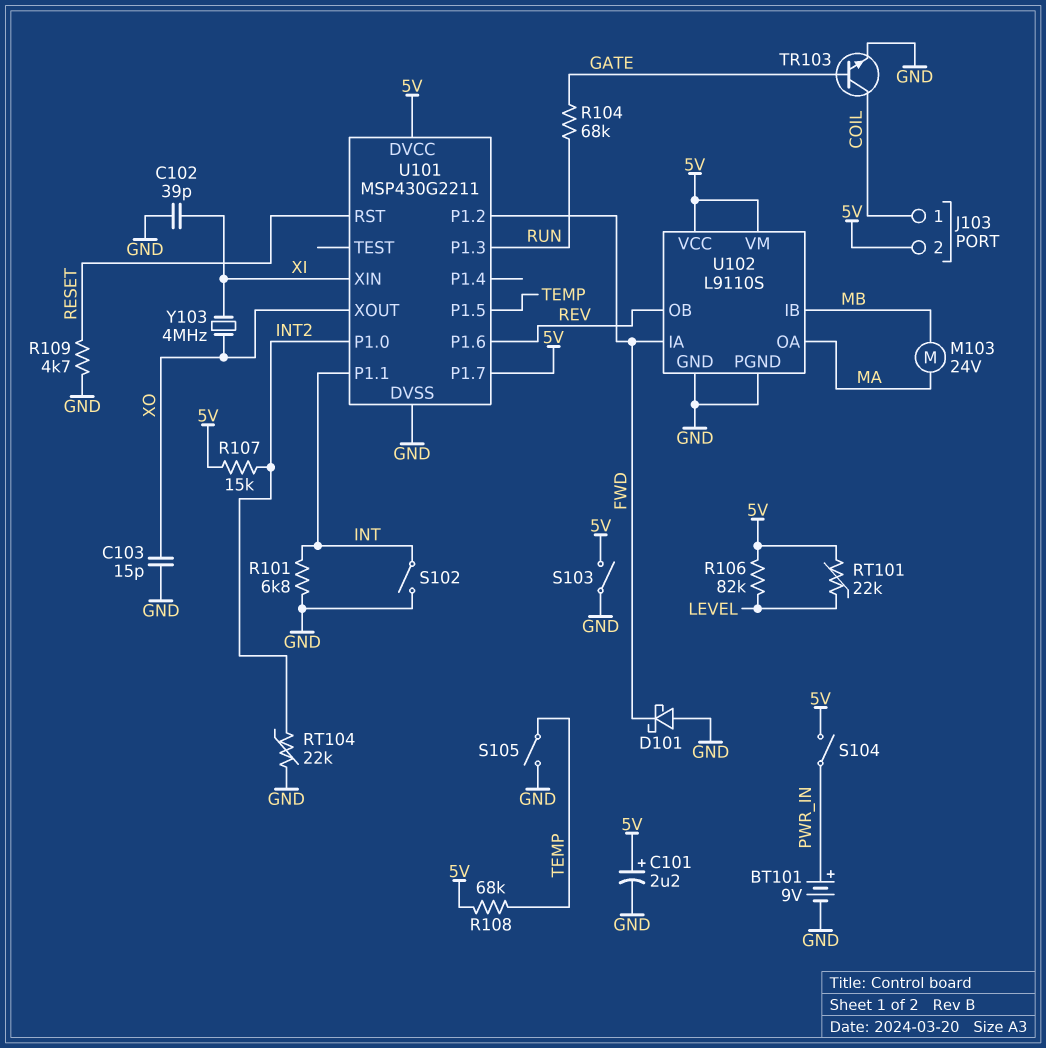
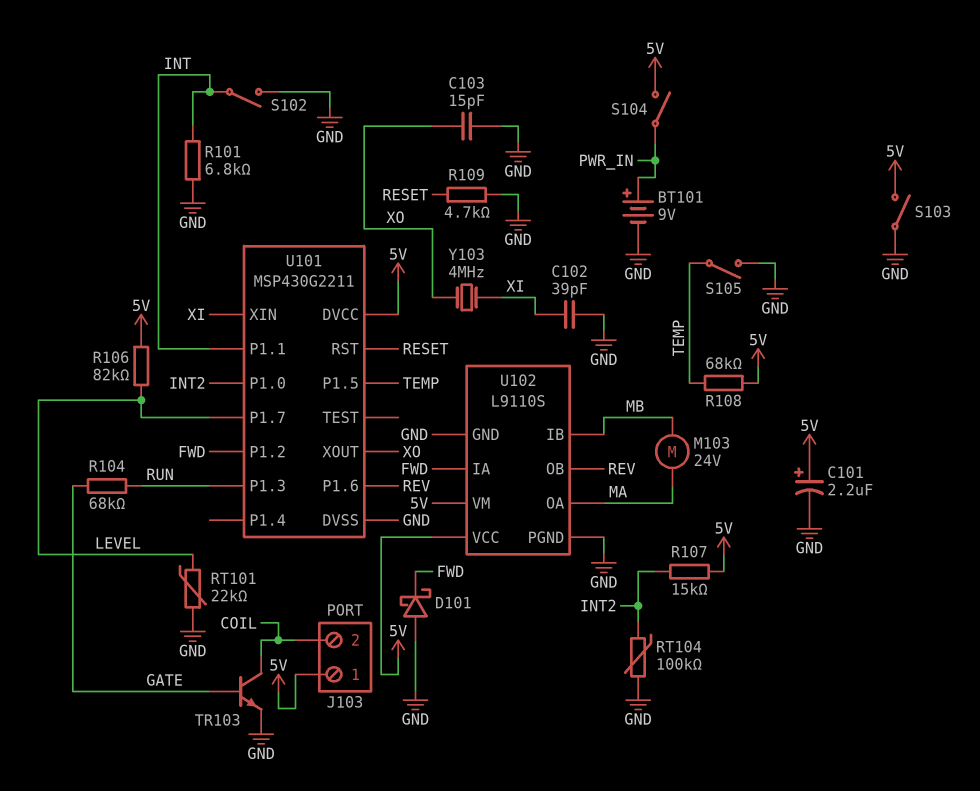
J103 pin 1: COIL -> 5V
J103 pin 2: 5V -> COIL
RT101: 22k (5V, LEVEL) -> 22k (GND, LEVEL)
RT104: 22k (GND, INT2) -> 100k (GND, INT2)
U101 pin P1.7: 5V -> LEVEL

